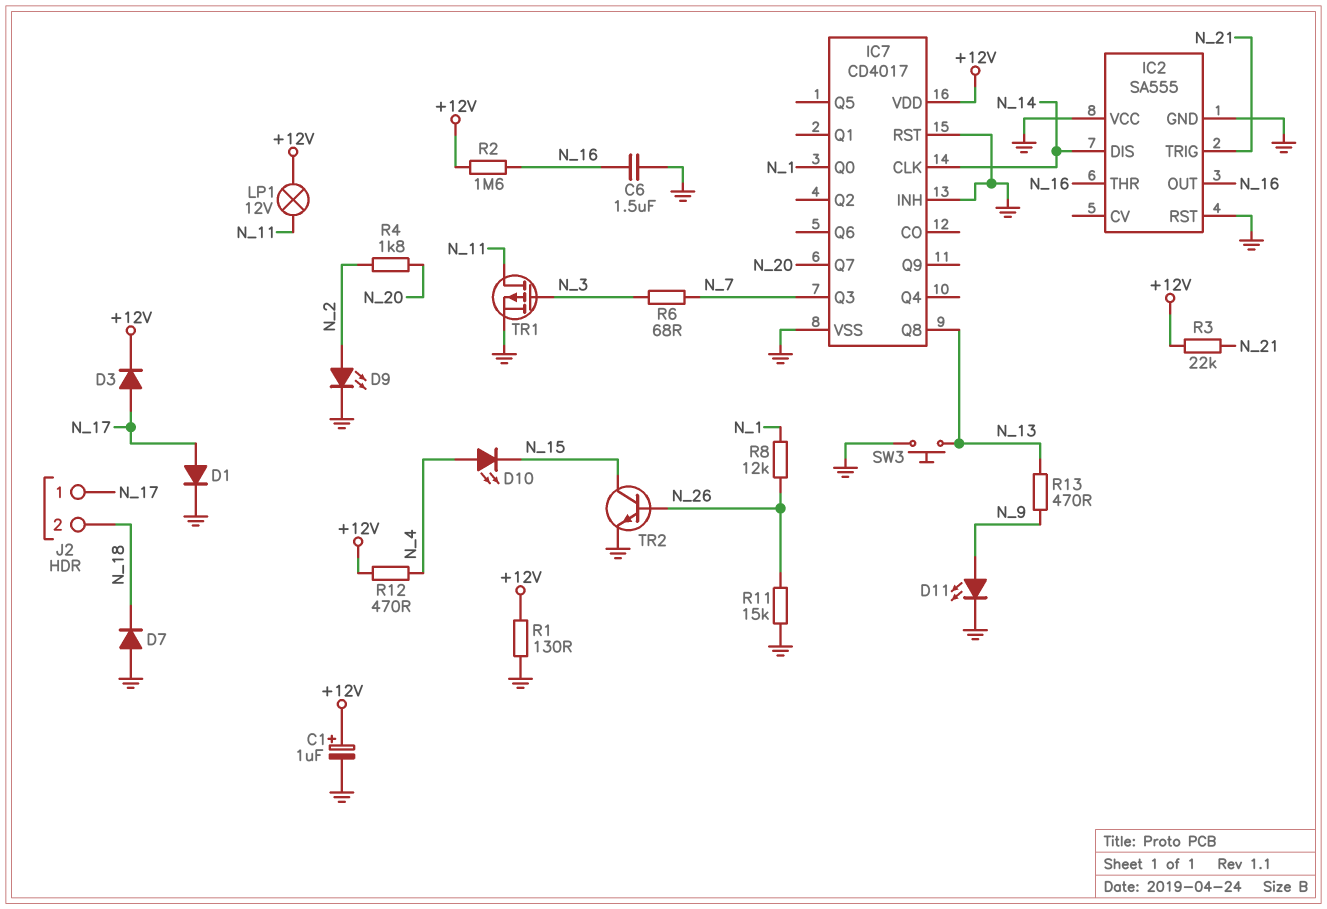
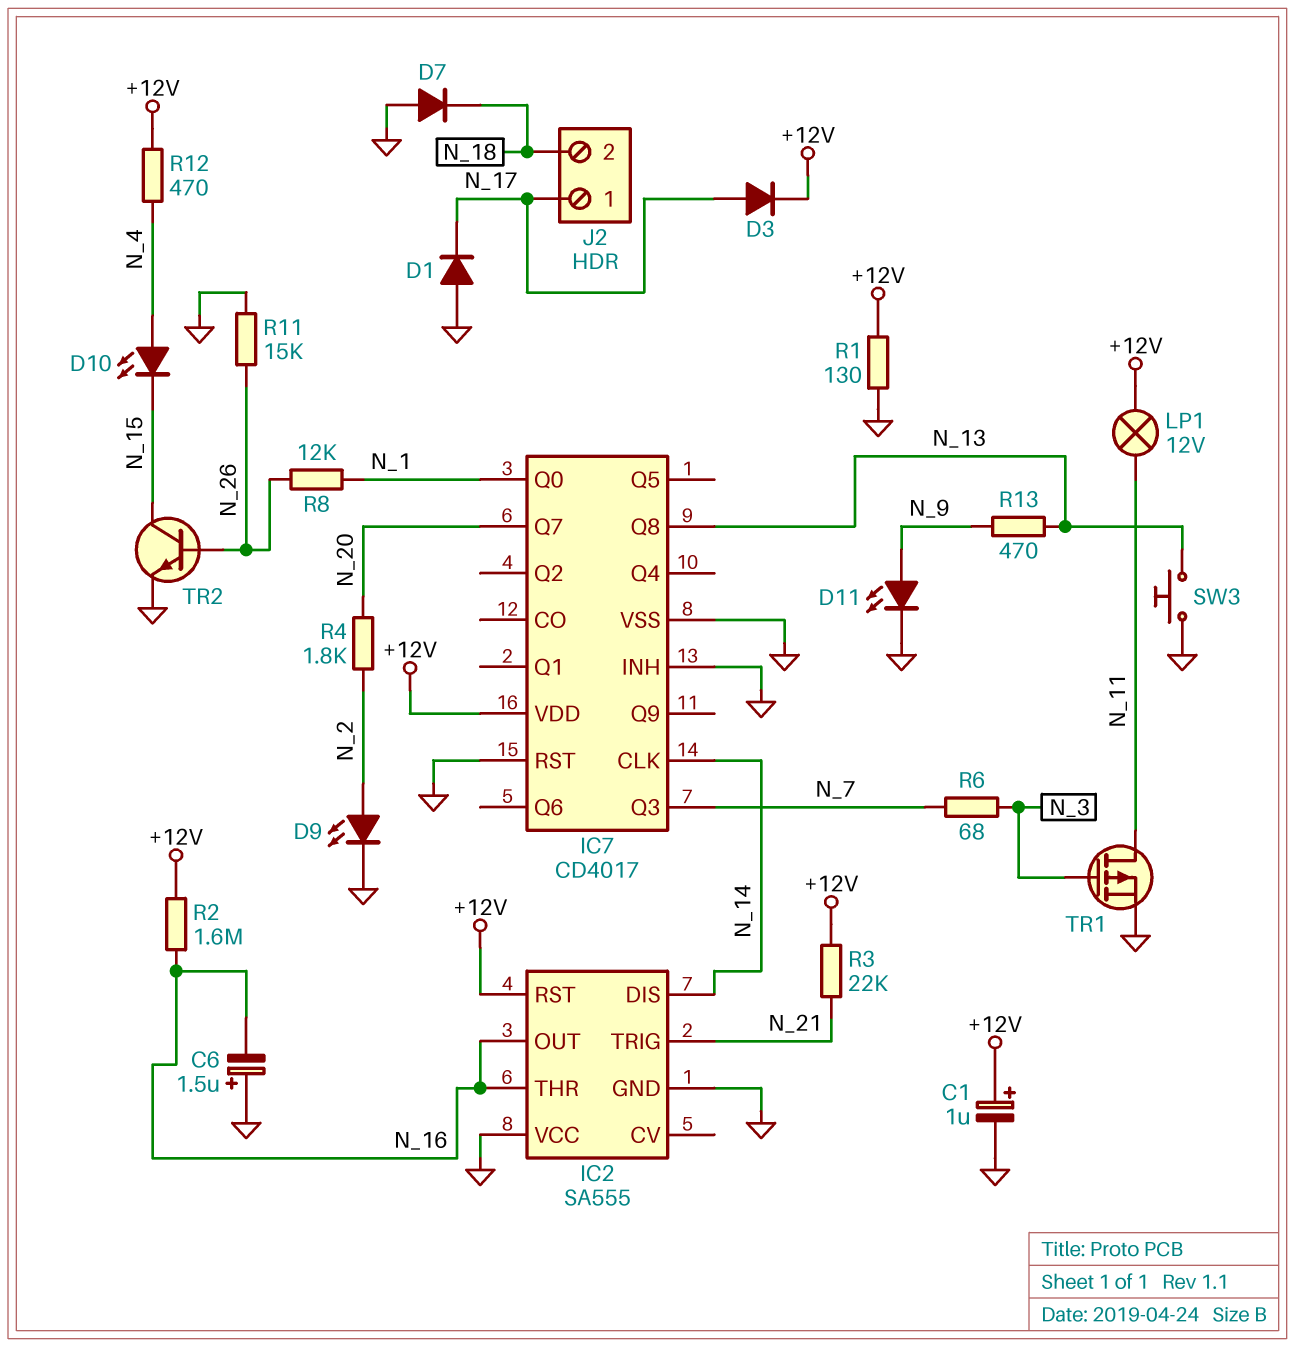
C6: 1.5uF (GND, N_16) -> 1.5uF (plus GND, minus N_16)
D1: diode (A N_17, K GND) -> diode (A GND, K N_17)
IC2 pin RST: GND -> +12V

